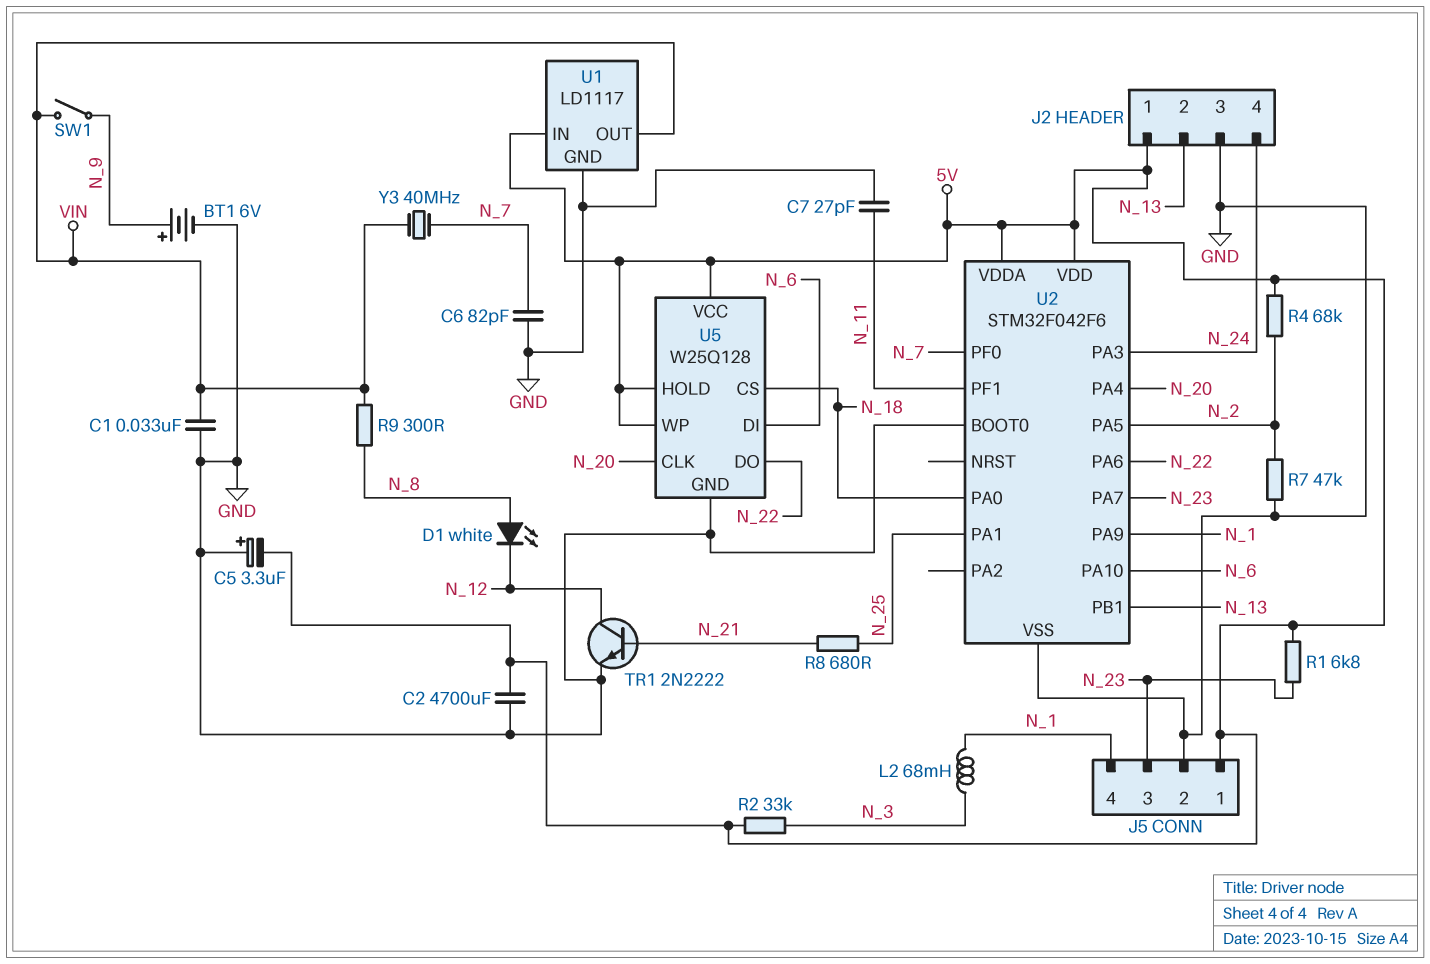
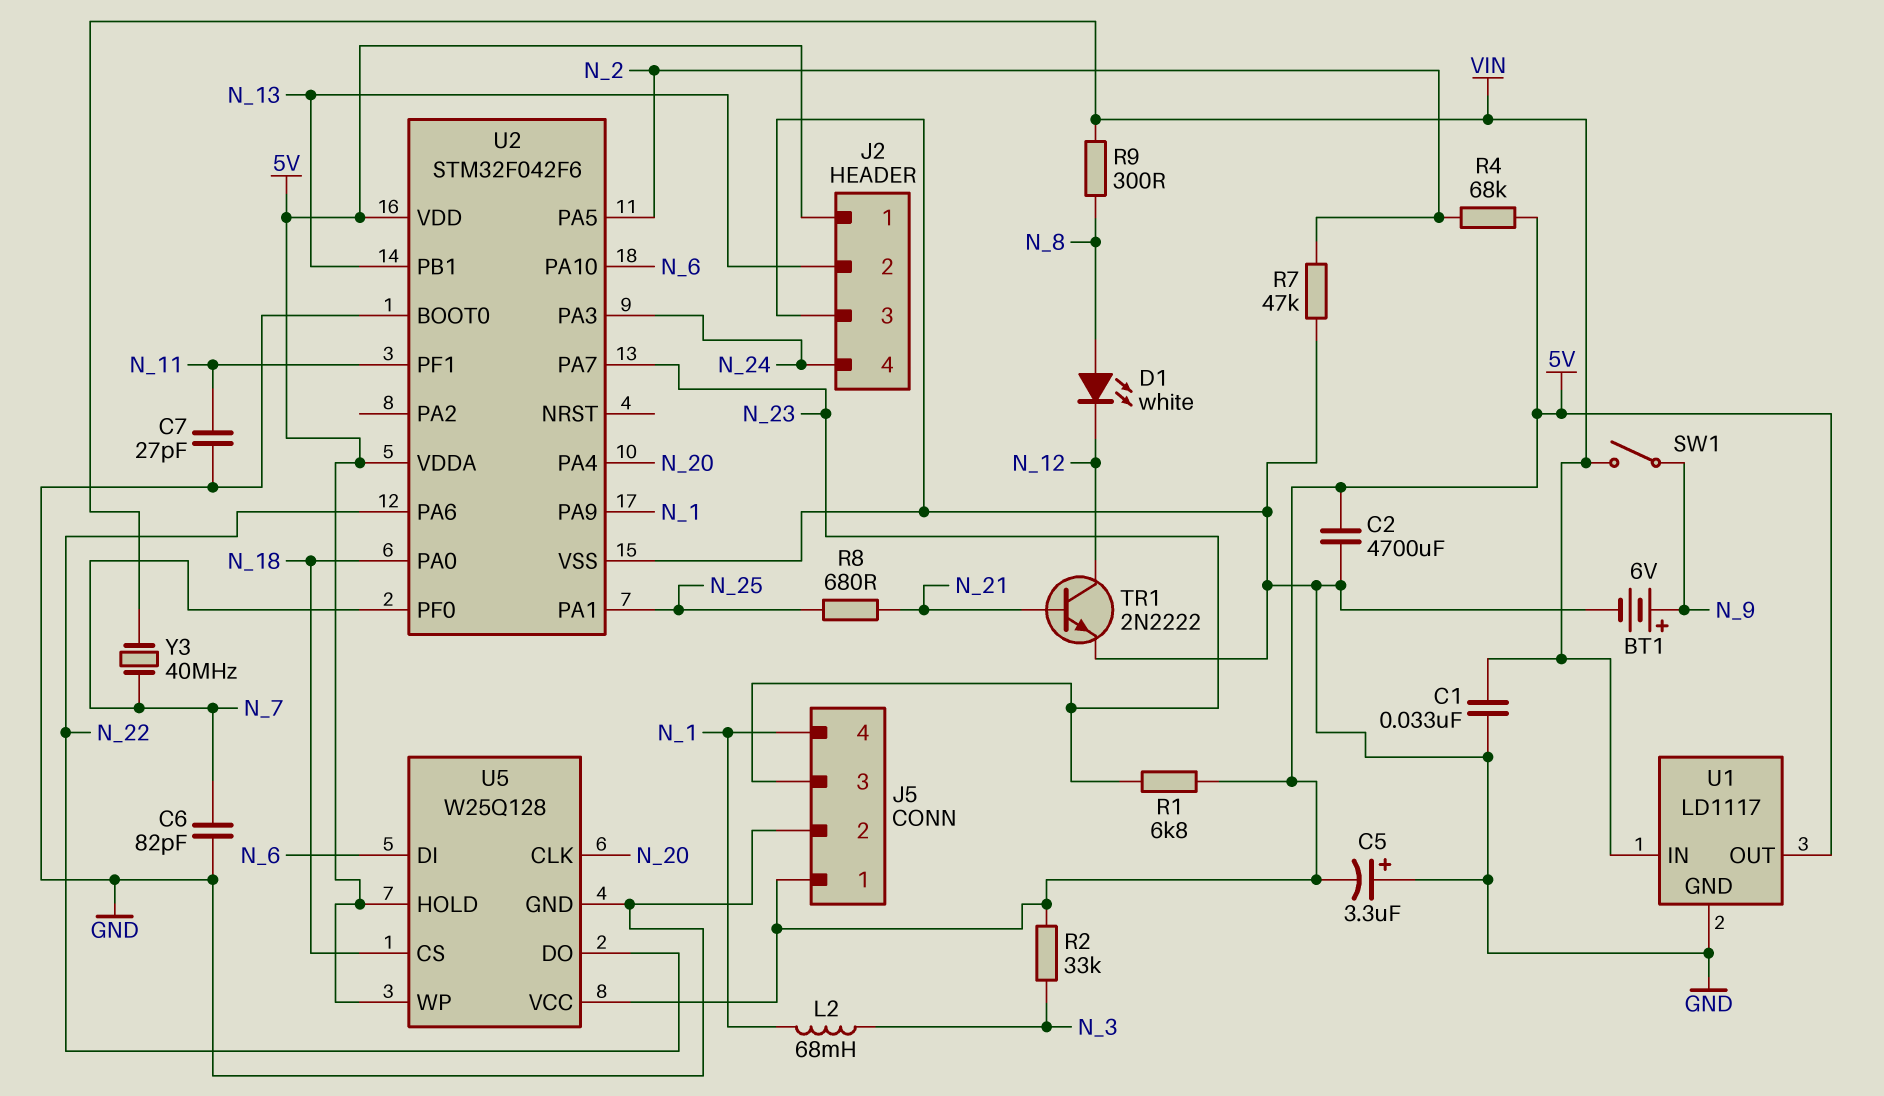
U1 pin IN: 5V -> VIN
U1 pin OUT: VIN -> 5V

